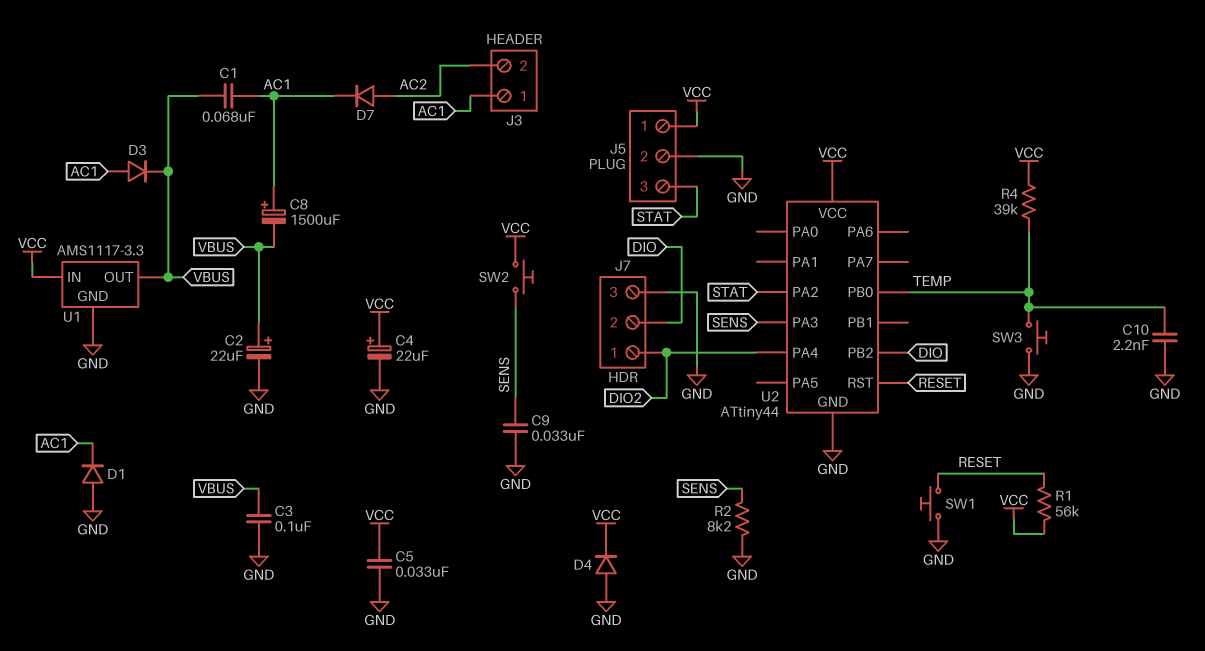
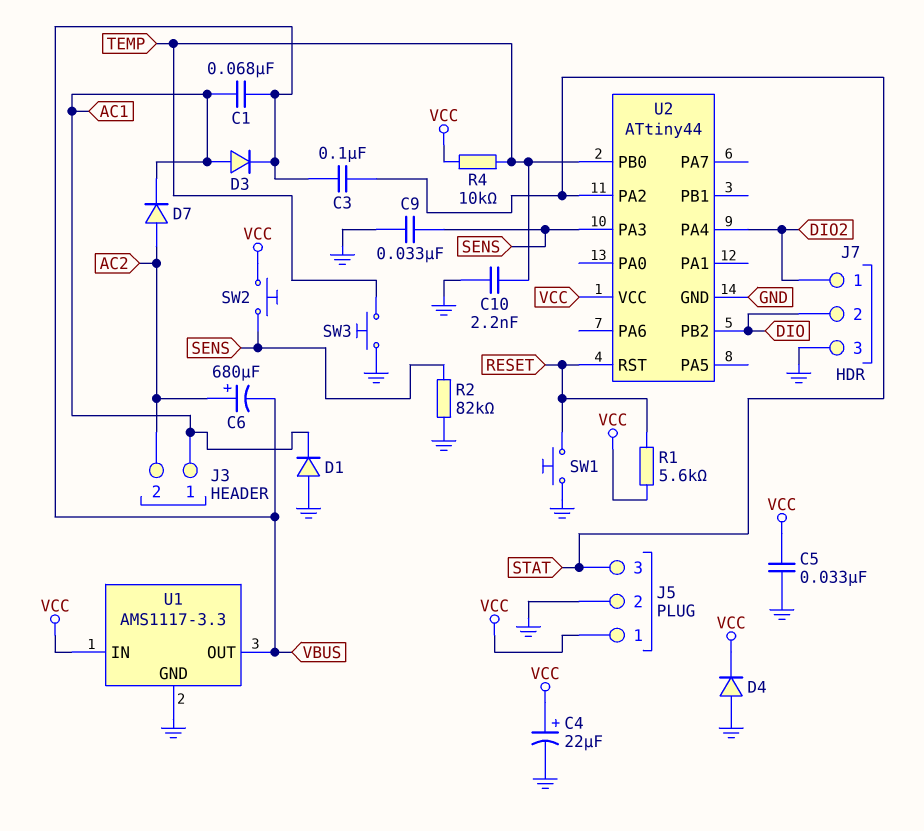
C2: 22uF (plus VBUS, minus GND) -> none
C3: 100nF (GND, VBUS) -> 100nF (STAT, VBUS)
C6: none -> 680uF (plus AC2, minus VBUS)
C8: 1500uF (plus AC1, minus VBUS) -> none
R1: 56k (RESET, VCC) -> 5.6k (RESET, VCC)
R2: 8.2k (GND, SENS) -> 82k (GND, SENS)
R4: 39k (TEMP, VCC) -> 10k (TEMP, VCC)

